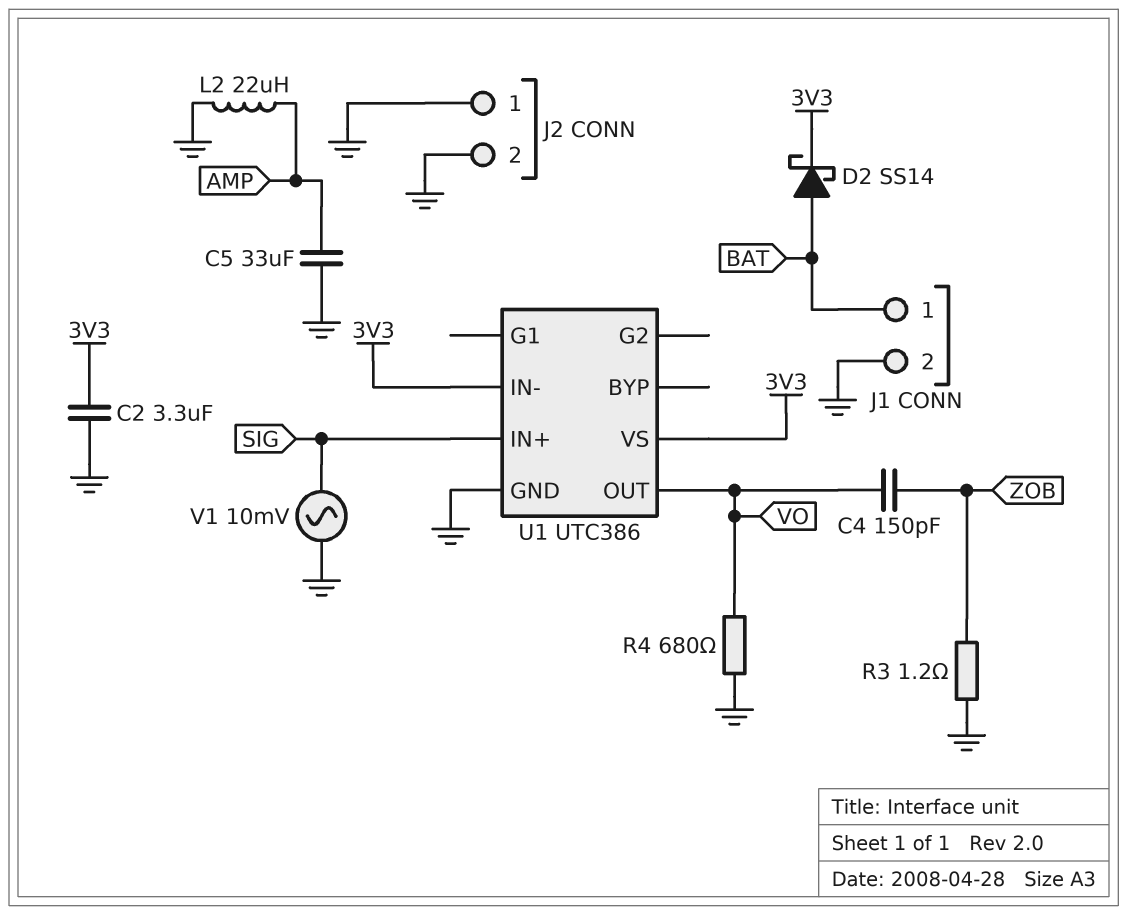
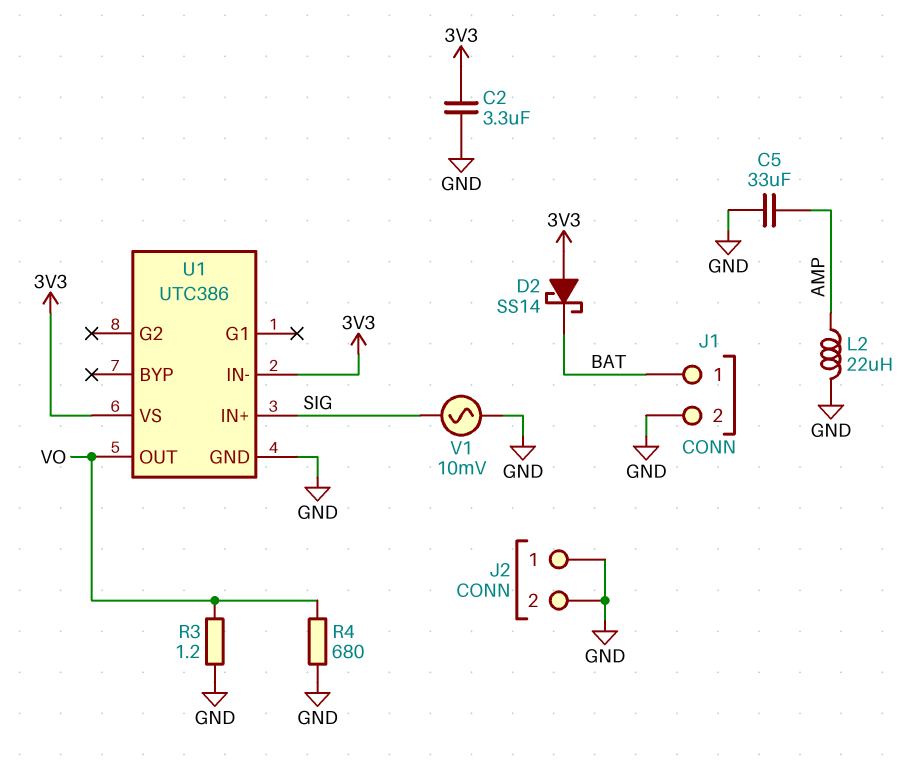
C4: 150pF (VO, ZOB) -> none
D2: schottky SS14 (A BAT, K 3V3) -> schottky SS14 (A 3V3, K BAT)
R3: 1.2 (GND, ZOB) -> 1.2 (GND, VO)

